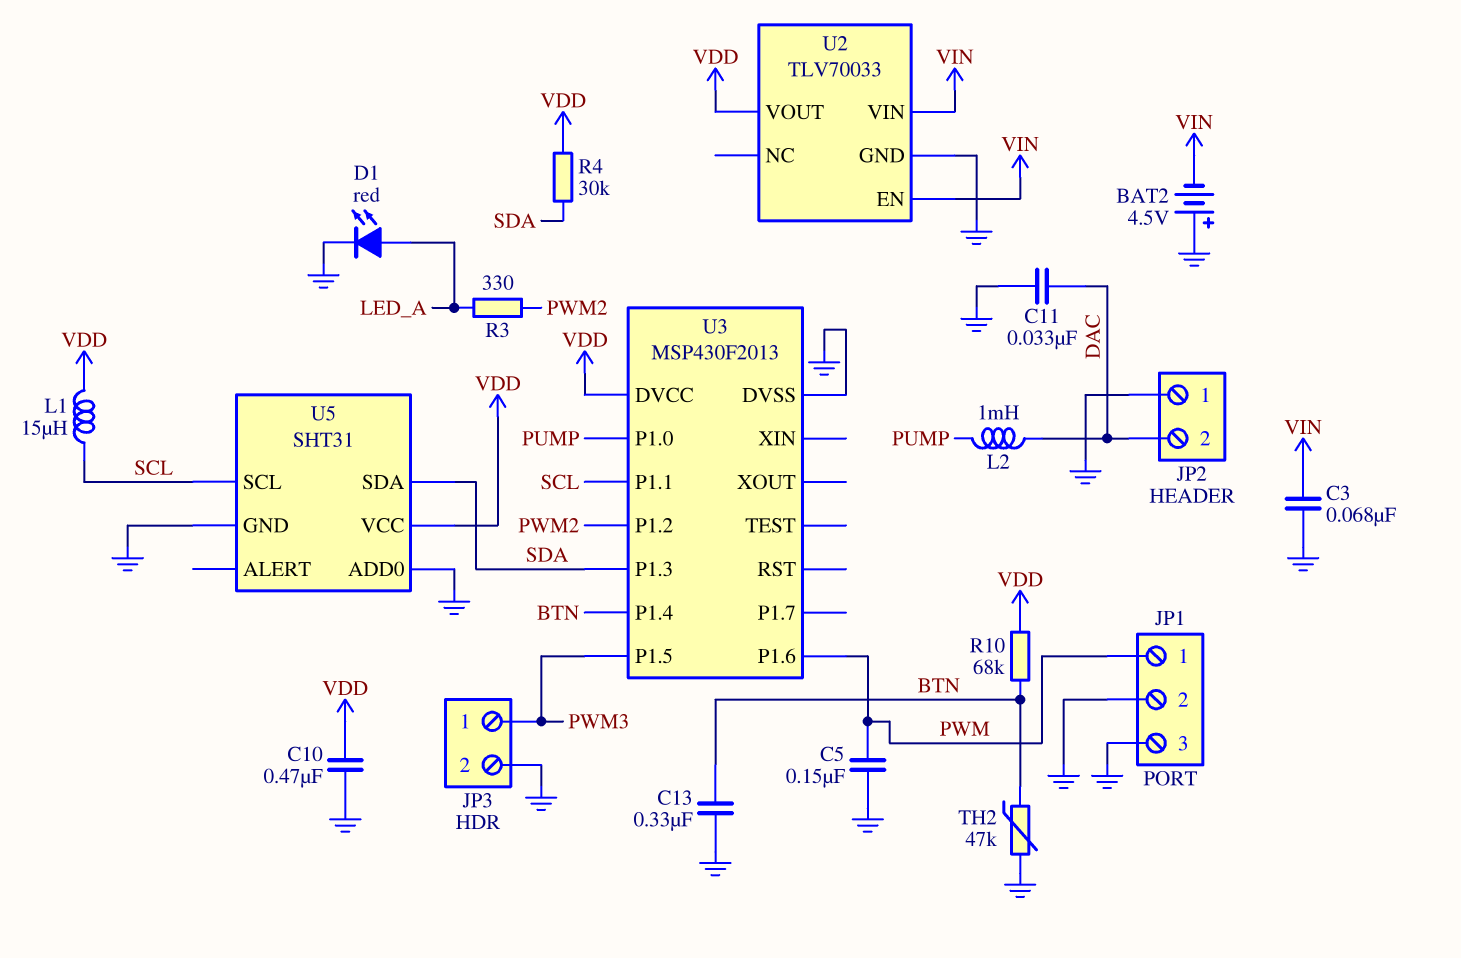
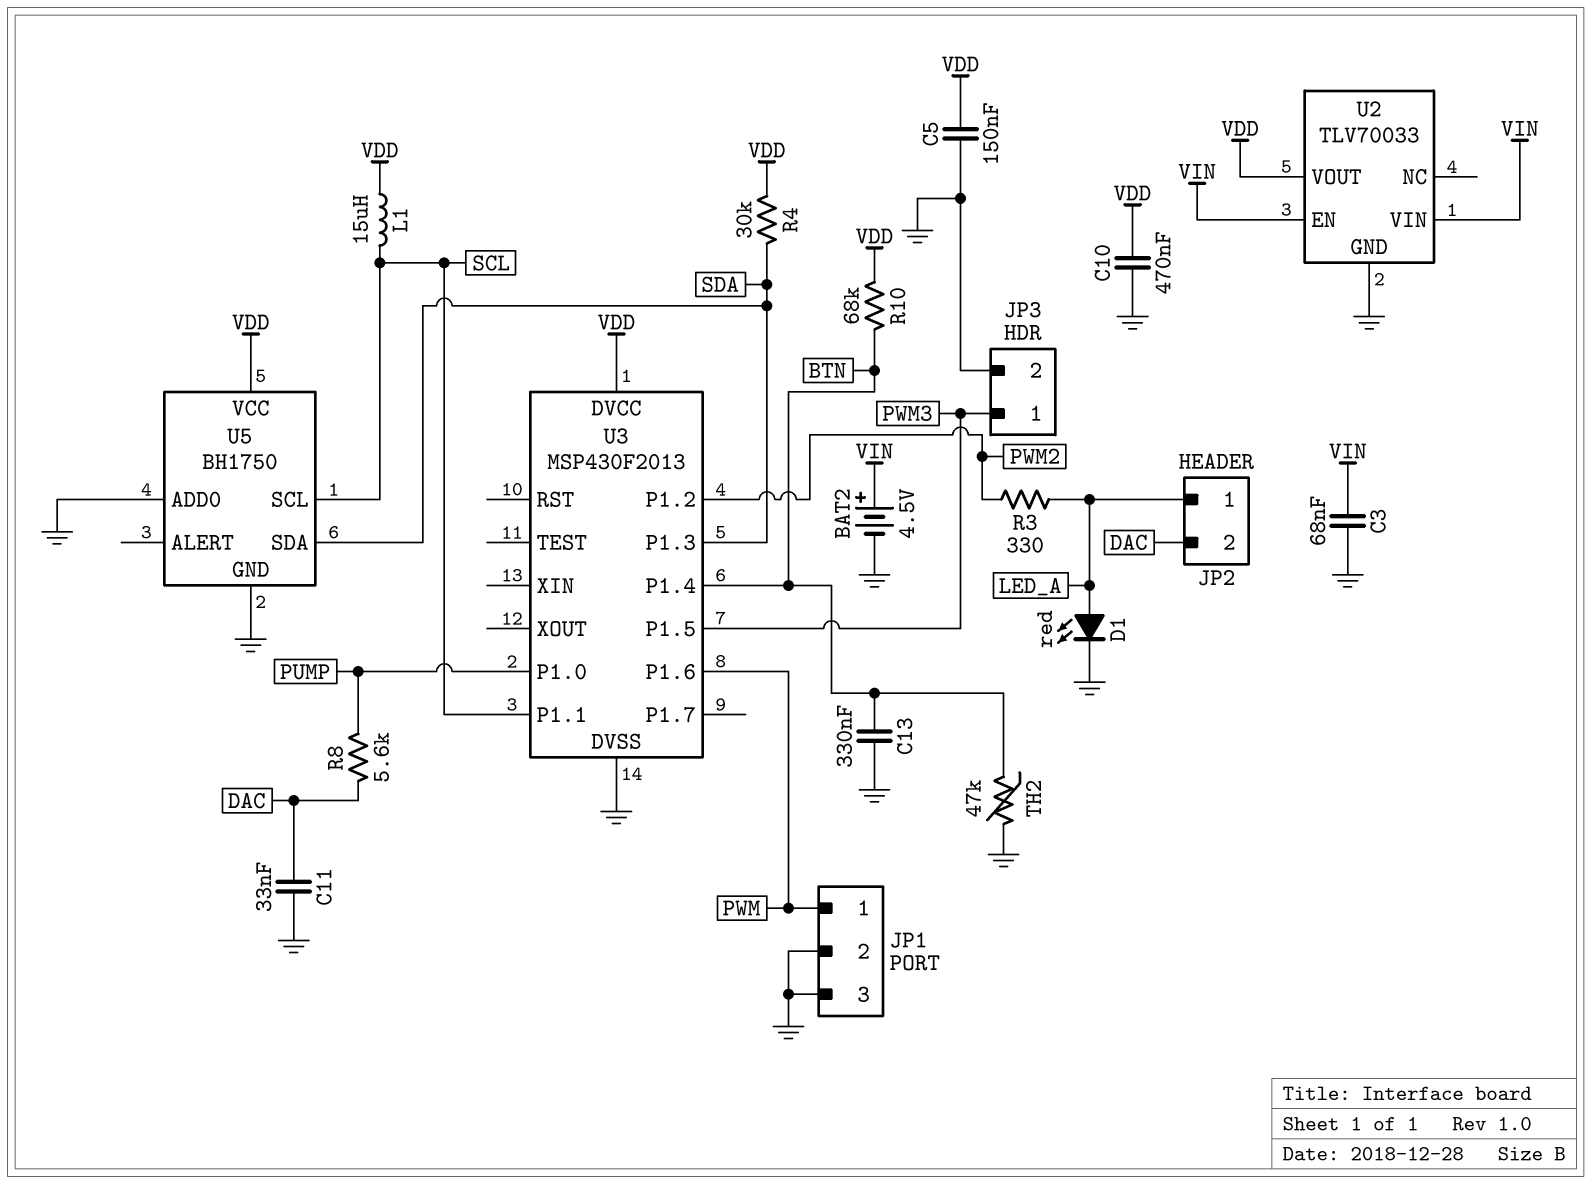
BAT2: 4.5V (plus GND, minus VIN) -> 4.5V (plus VIN, minus GND)
C5: 150nF (GND, PWM) -> 150nF (GND, VDD)
JP2 pin 1: GND -> LED_A
L2: 1mH (DAC, PUMP) -> none
R8: none -> 5.6k (DAC, PUMP)
U5: SHT31 -> BH1750

